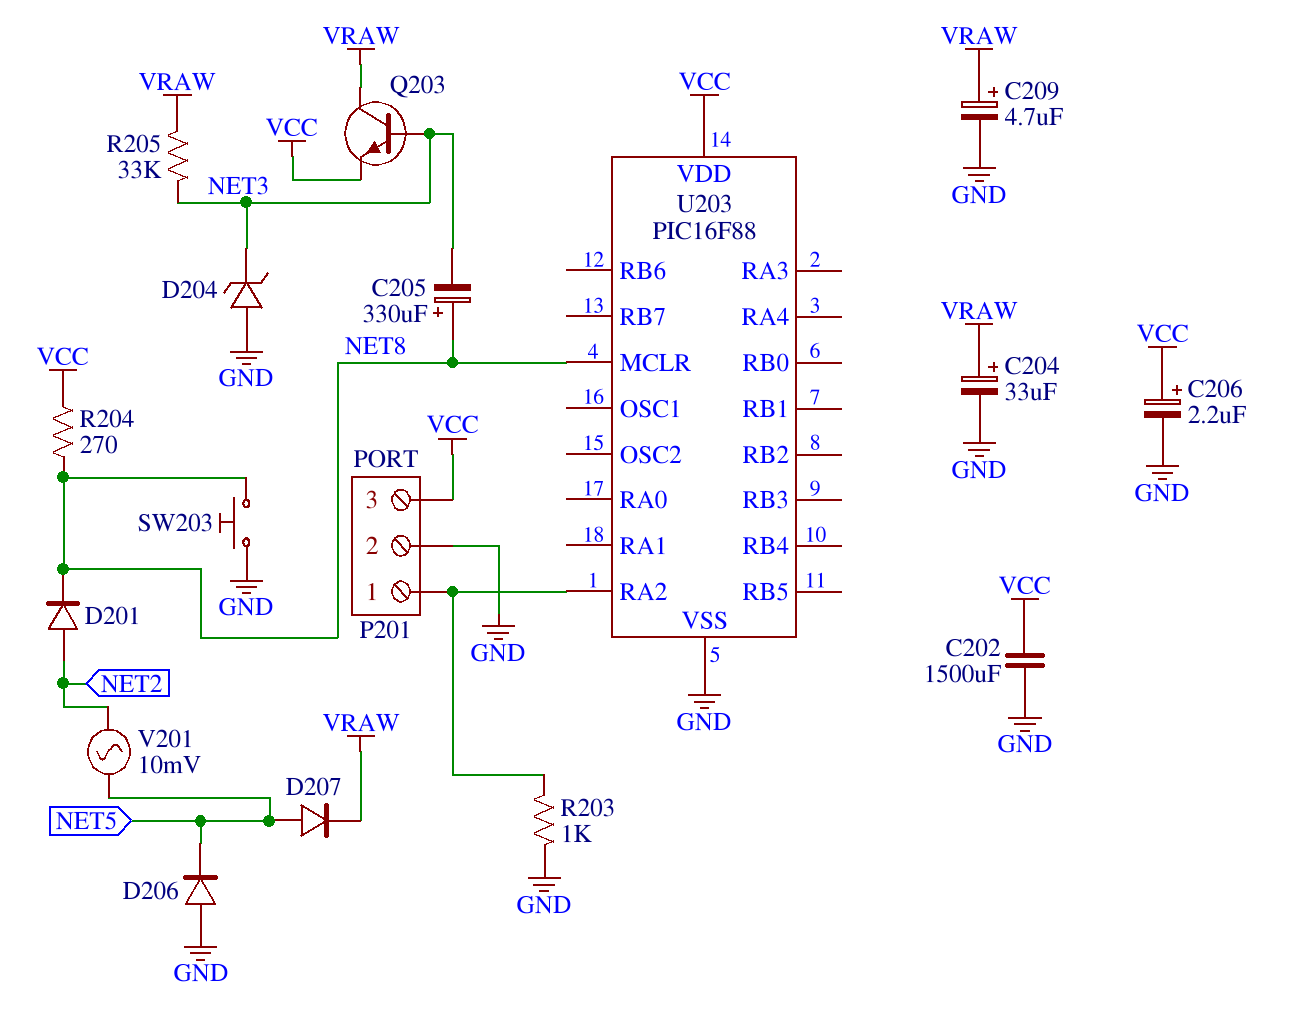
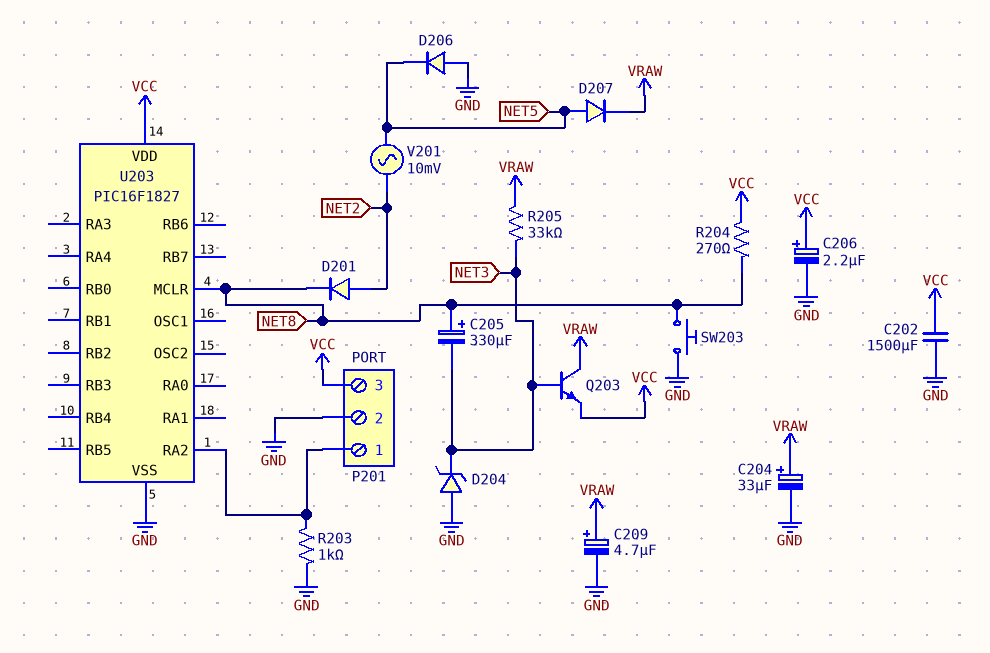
U203: PIC16F88 -> PIC16F1827

